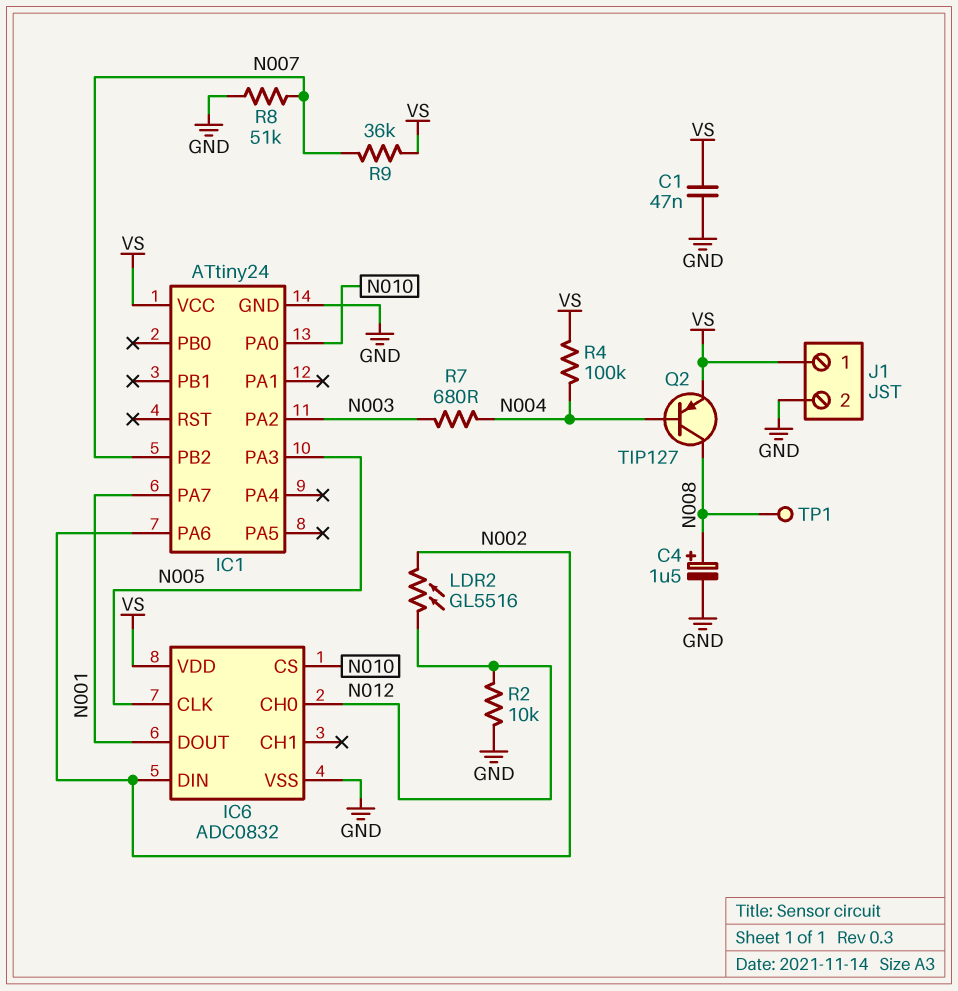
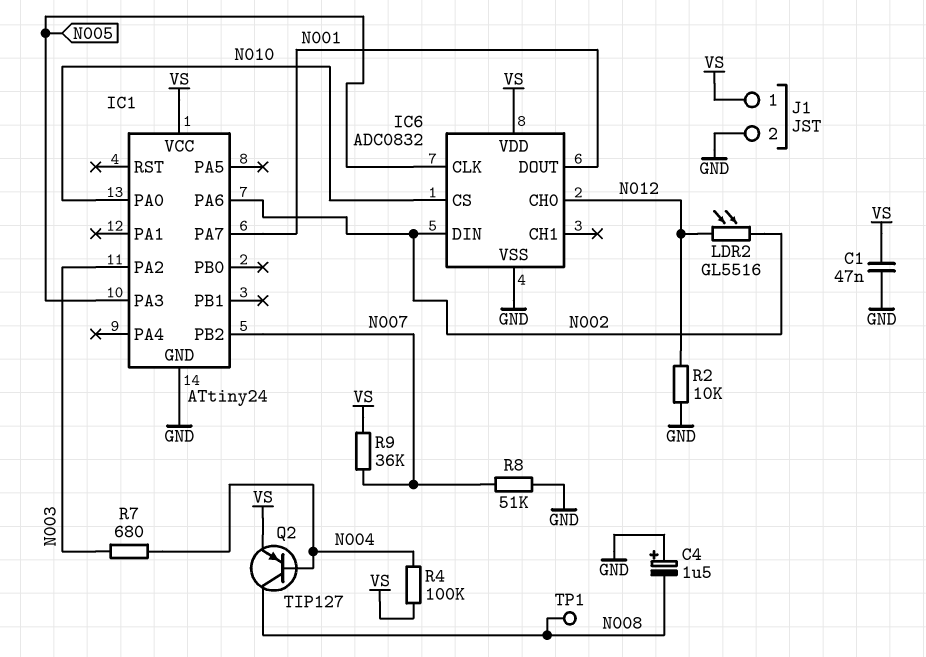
C4: 1.5uF (plus N008, minus GND) -> 1.5uF (plus GND, minus N008)

